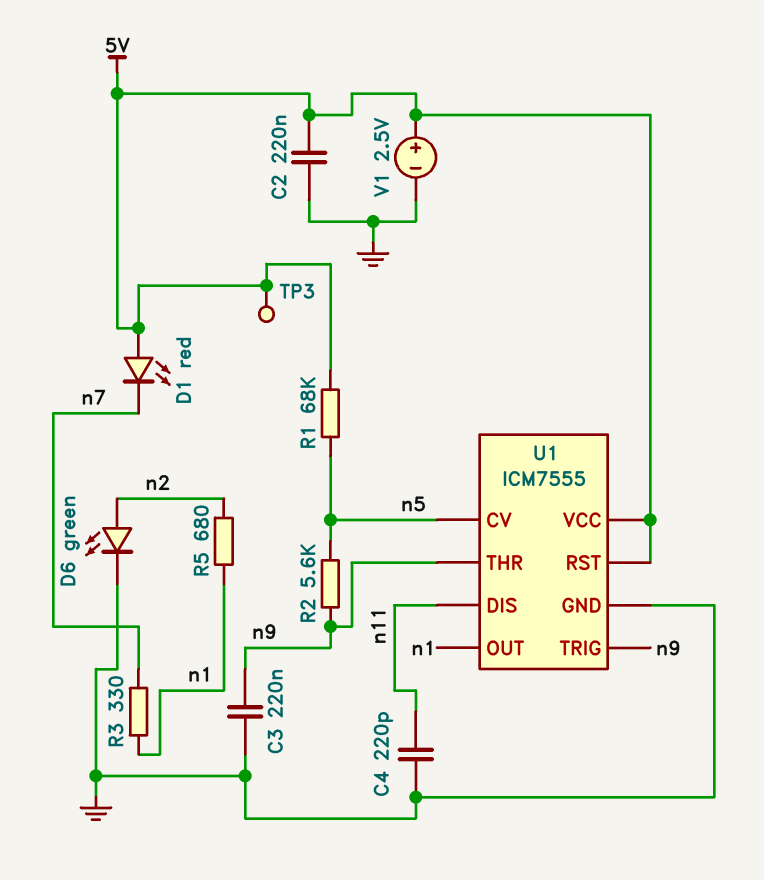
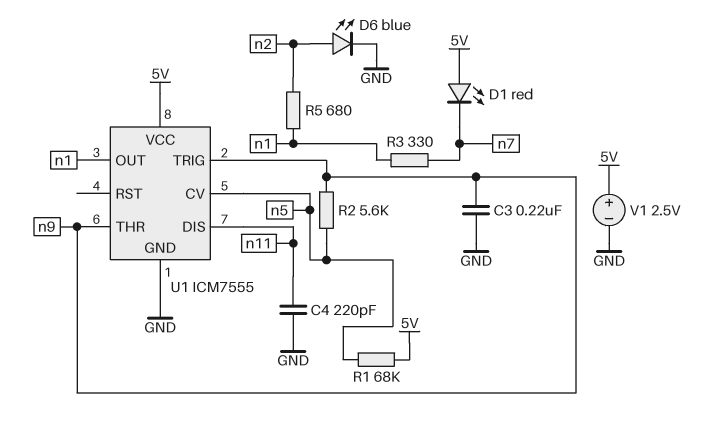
C2: 220nF (5V, GND) -> none
D6: LED green (A n2, K GND) -> LED blue (A n2, K GND)
TP3: test point (5V) -> none
U1 pin RST: 5V -> none

